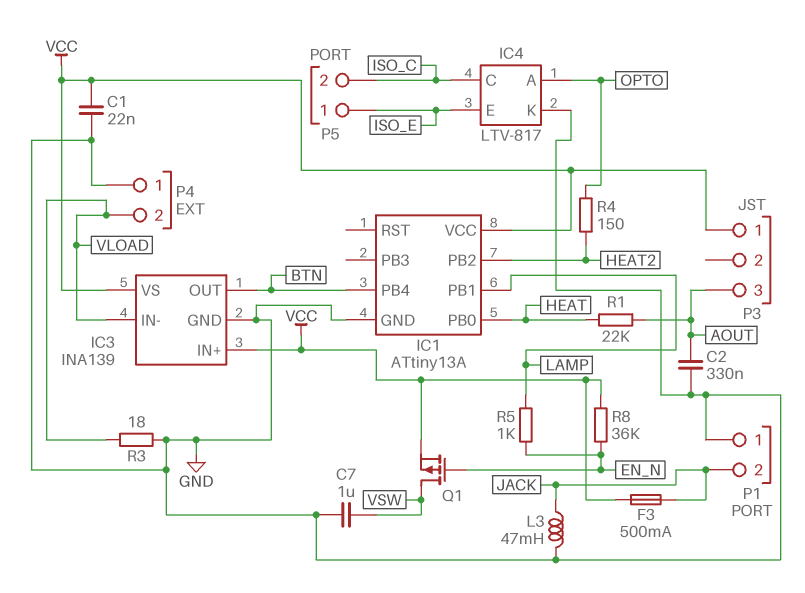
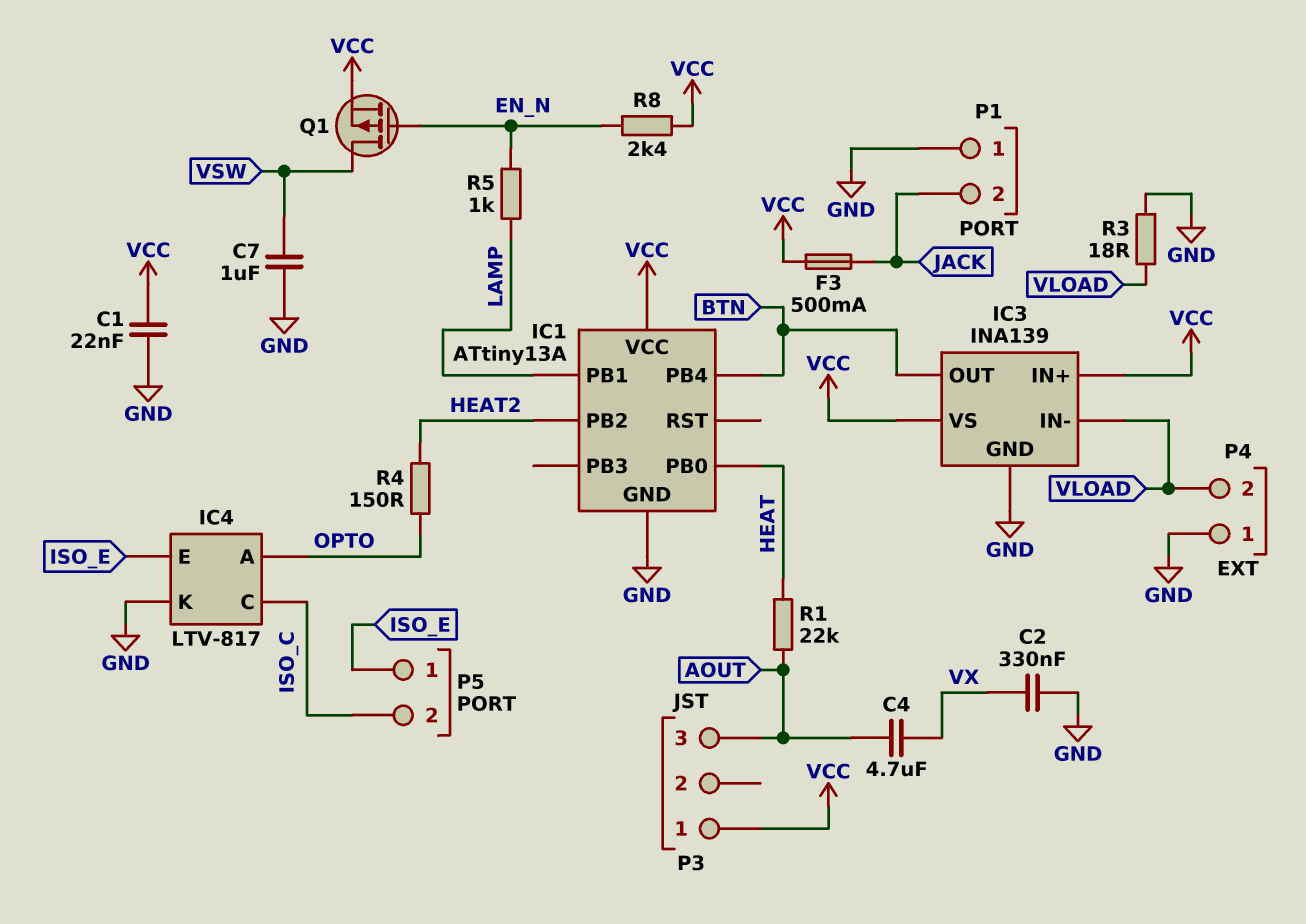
C2: 330nF (AOUT, GND) -> 330nF (GND, VX)
C4: none -> 4.7uF (AOUT, VX)
L3: 47mH (GND, JACK) -> none
R8: 36k (EN_N, VCC) -> 2.4k (EN_N, VCC)

